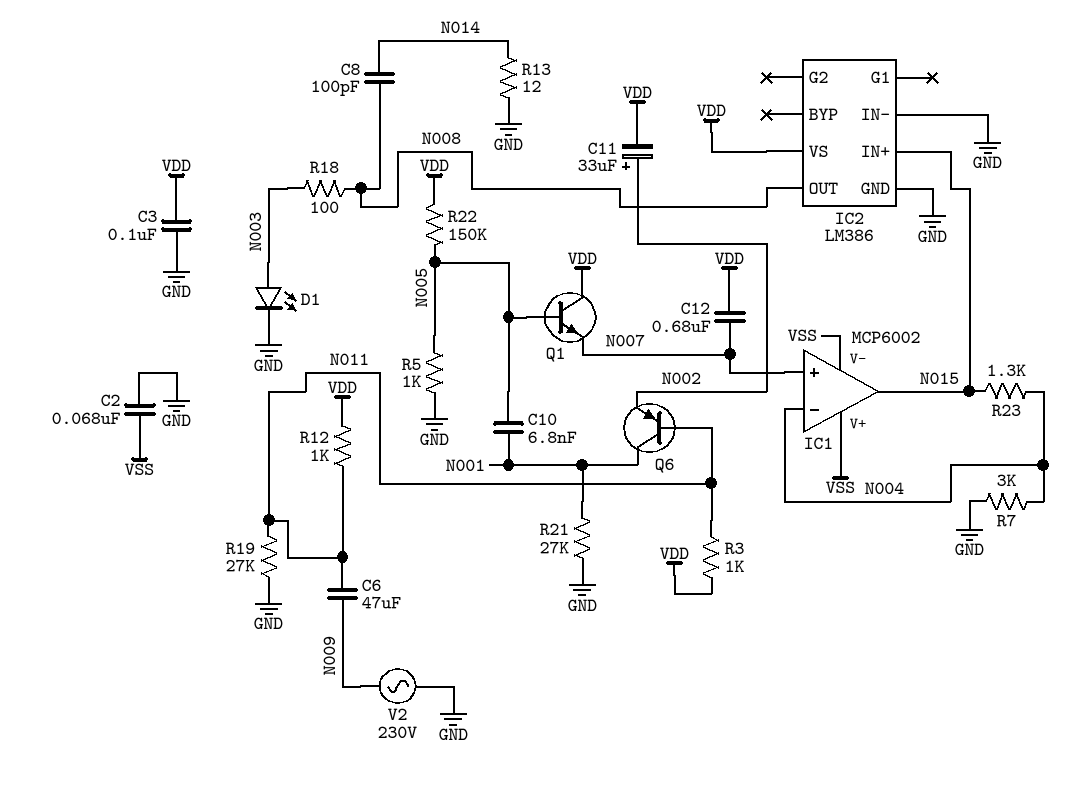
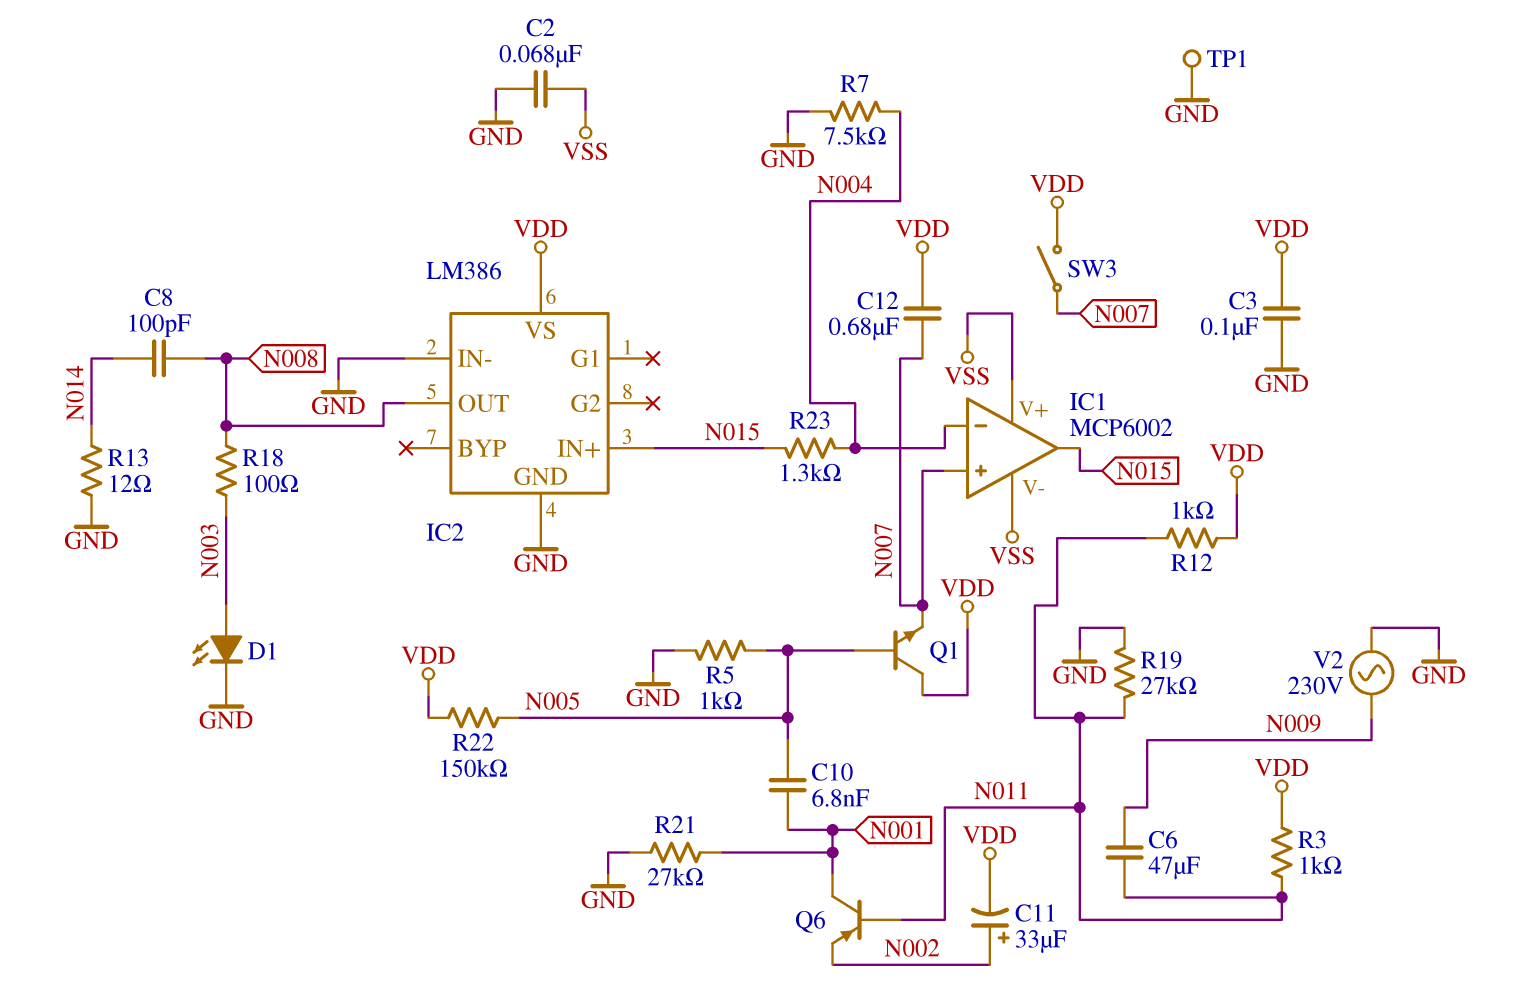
R7: 3k (GND, N004) -> 7.5k (GND, N004)
SW3: none -> switch (N007, VDD)
TP1: none -> test point (GND)

